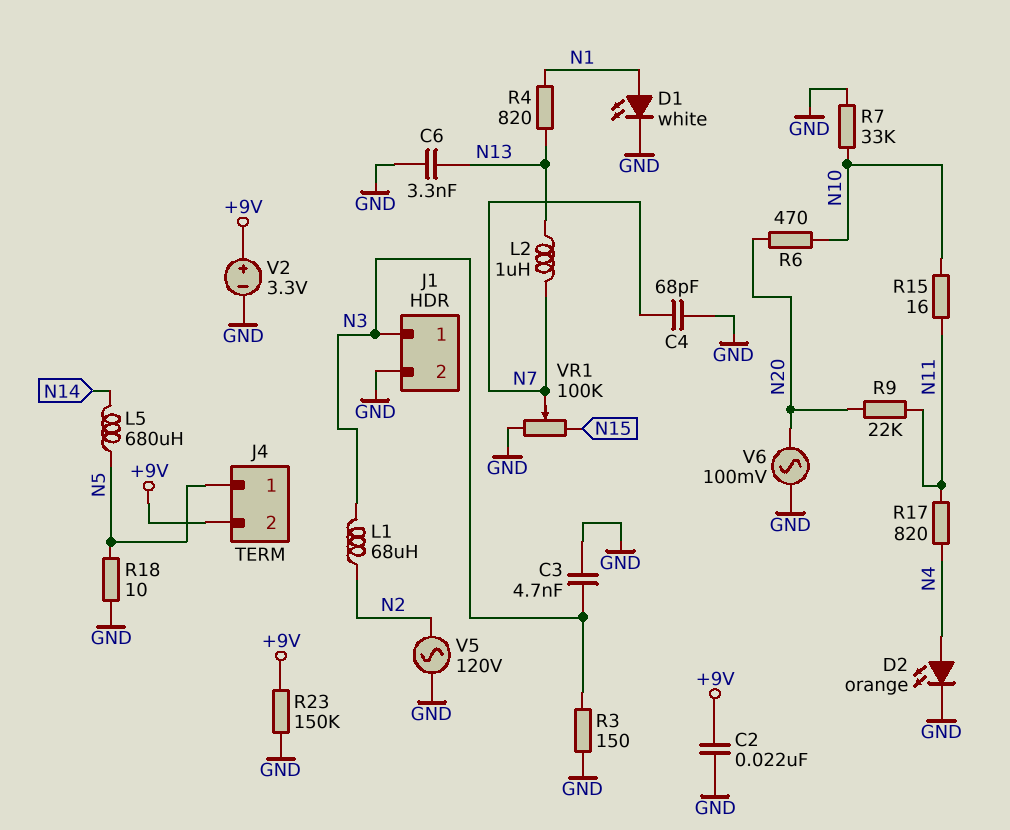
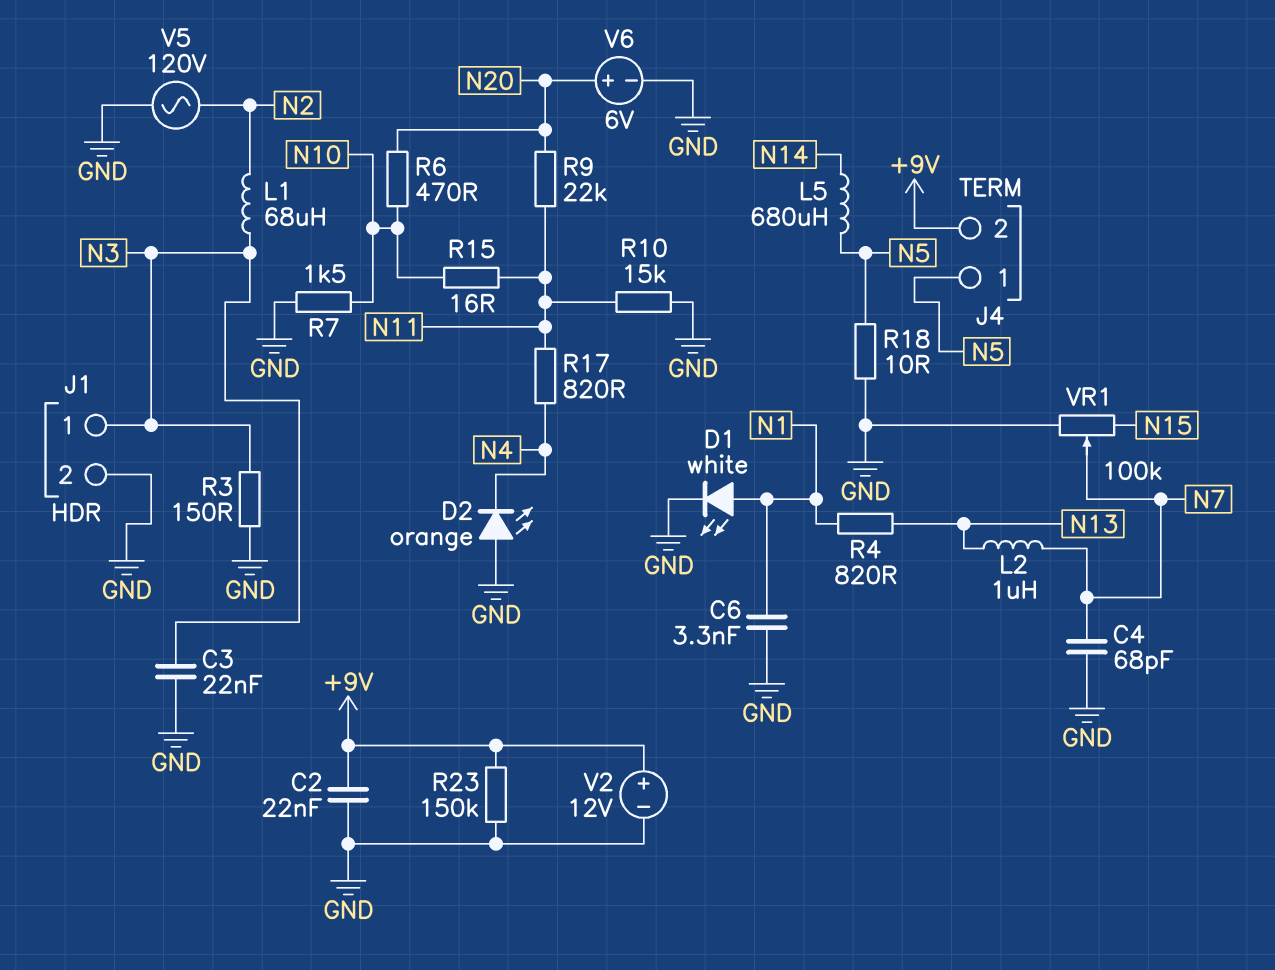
C3: 4.7nF (GND, N3) -> 22nF (GND, N3)
C6: 3.3nF (GND, N13) -> 3.3nF (GND, N1)
D2: LED orange (A N4, K GND) -> LED orange (A GND, K N4)
R7: 33k (GND, N10) -> 1.5k (GND, N10)
R10: none -> 15k (GND, N11)
V2: 3.3V (plus +9V, minus GND) -> 12V (plus +9V, minus GND)
V6: AC 100mV (GND, N20) -> 6V (plus N20, minus GND)

